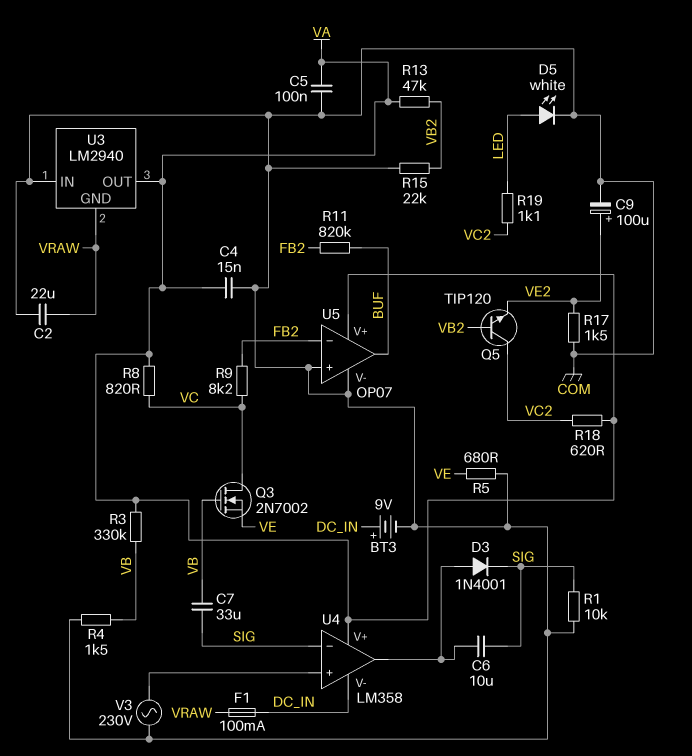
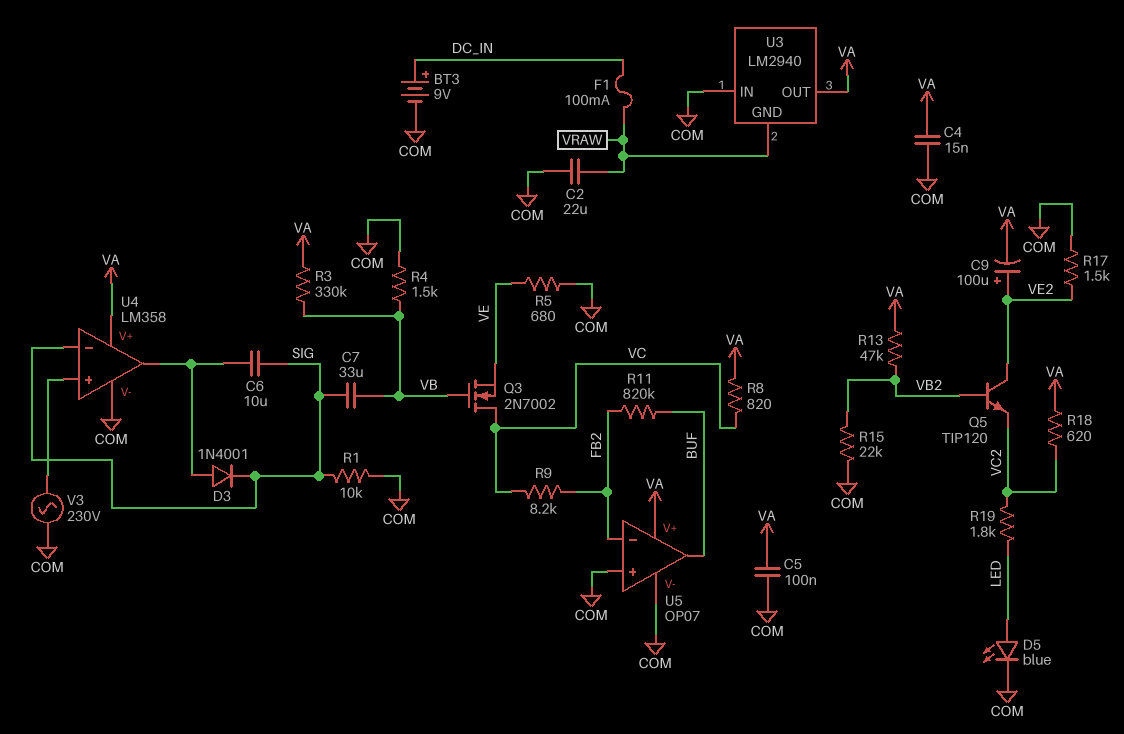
C9: 100uF (plus VE2, minus COM) -> 100uF (plus VE2, minus VA)
D5: LED white (A LED, K COM) -> LED blue (A LED, K COM)
Q5: NPN TIP120 (B VB2, C VC2, E VE2) -> NPN TIP120 (B VB2, C VE2, E VC2)
R19: 1.1k (LED, VC2) -> 1.8k (LED, VC2)
U4 pin V-: DC_IN -> COM

